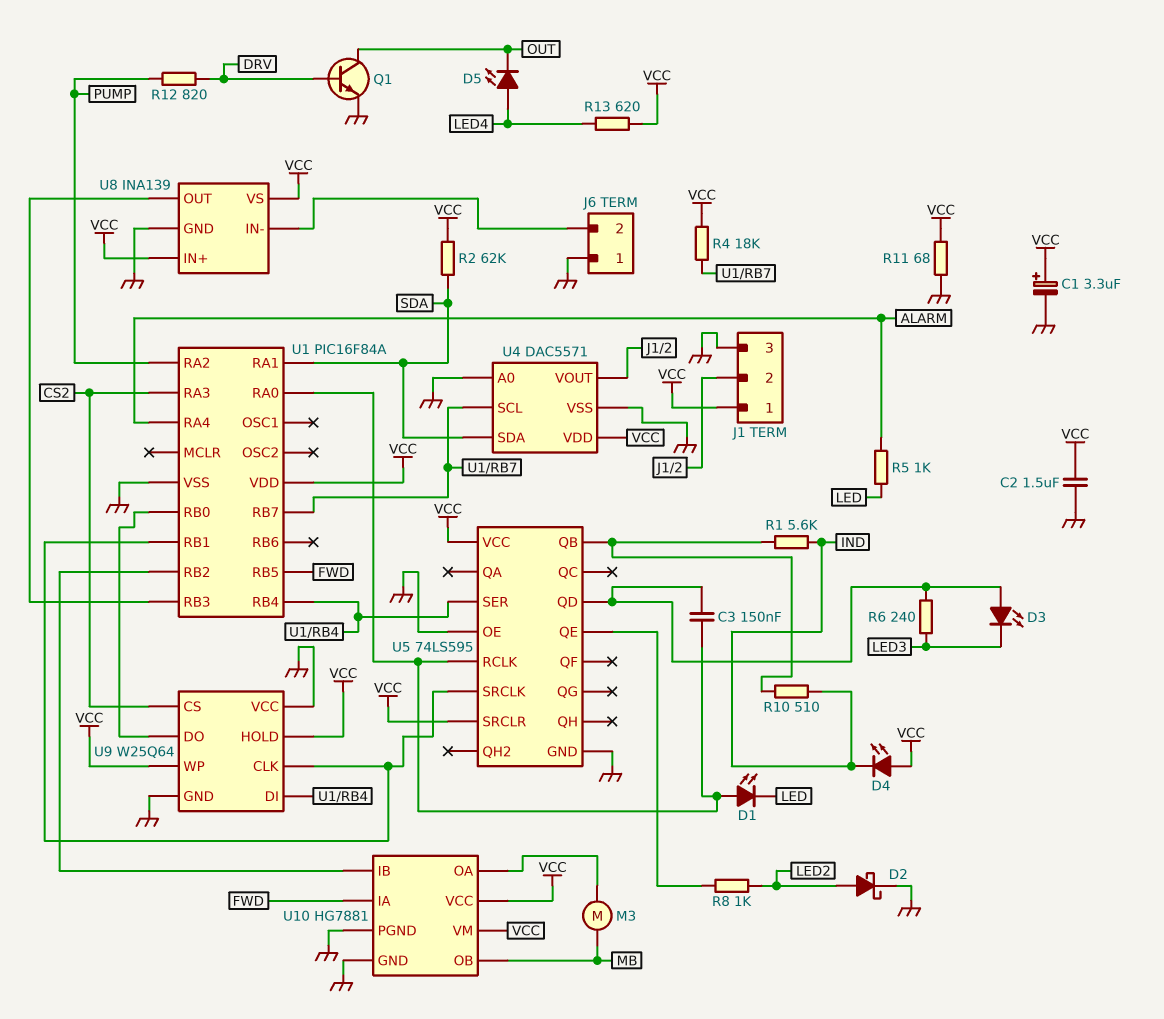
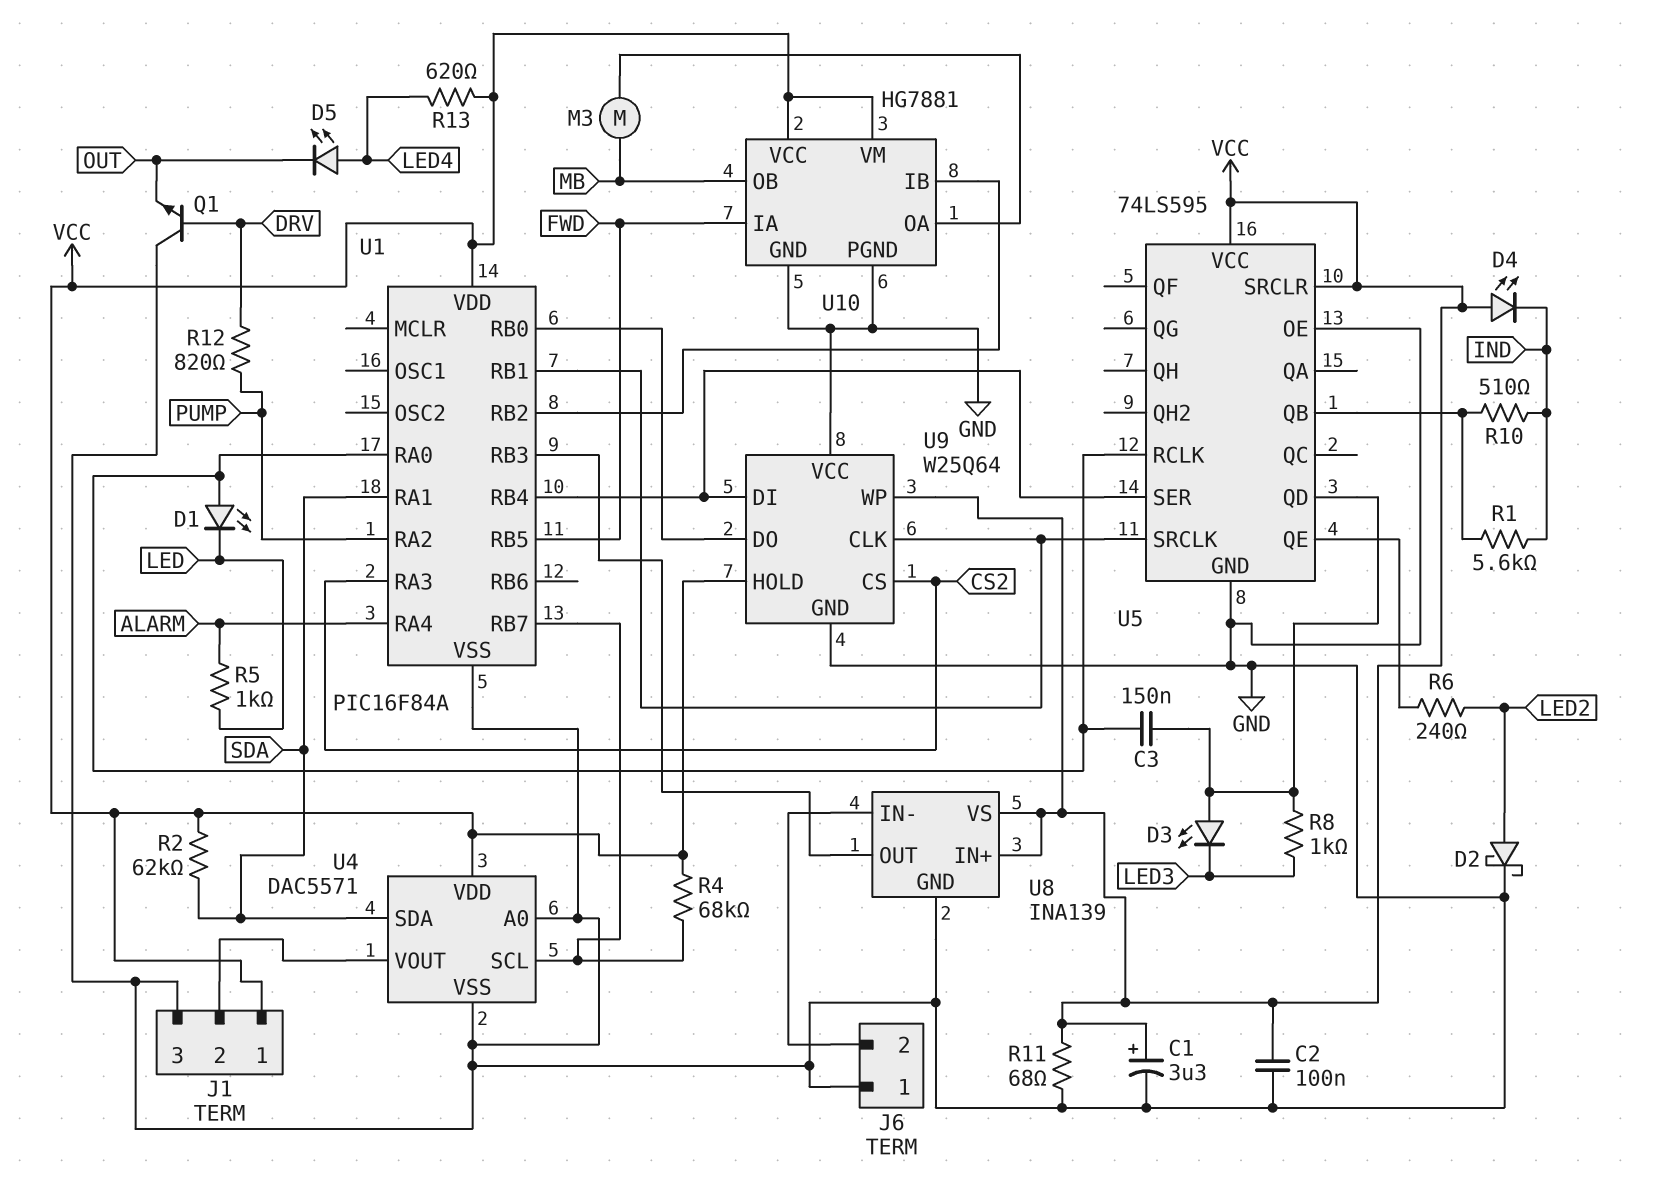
C2: 1.5uF (GND, VCC) -> 100nF (GND, VCC)
Q1: NPN (B DRV, C OUT, E GND) -> NPN (B DRV, C GND, E OUT)
R4: 18k (U1/RB7, VCC) -> 68k (U1/RB7, VCC)
R6: 240 (LED3, U5/QD) -> 240 (LED2, U5/QE)
R8: 1k (LED2, U5/QE) -> 1k (LED3, U5/QD)

